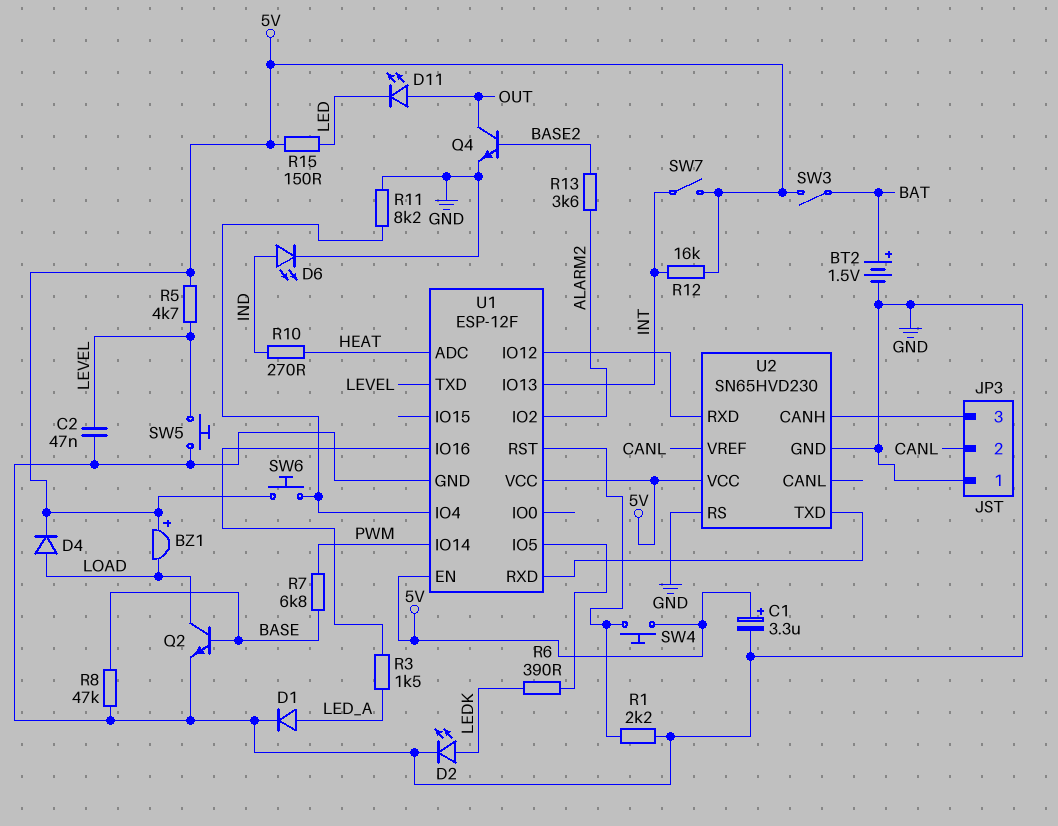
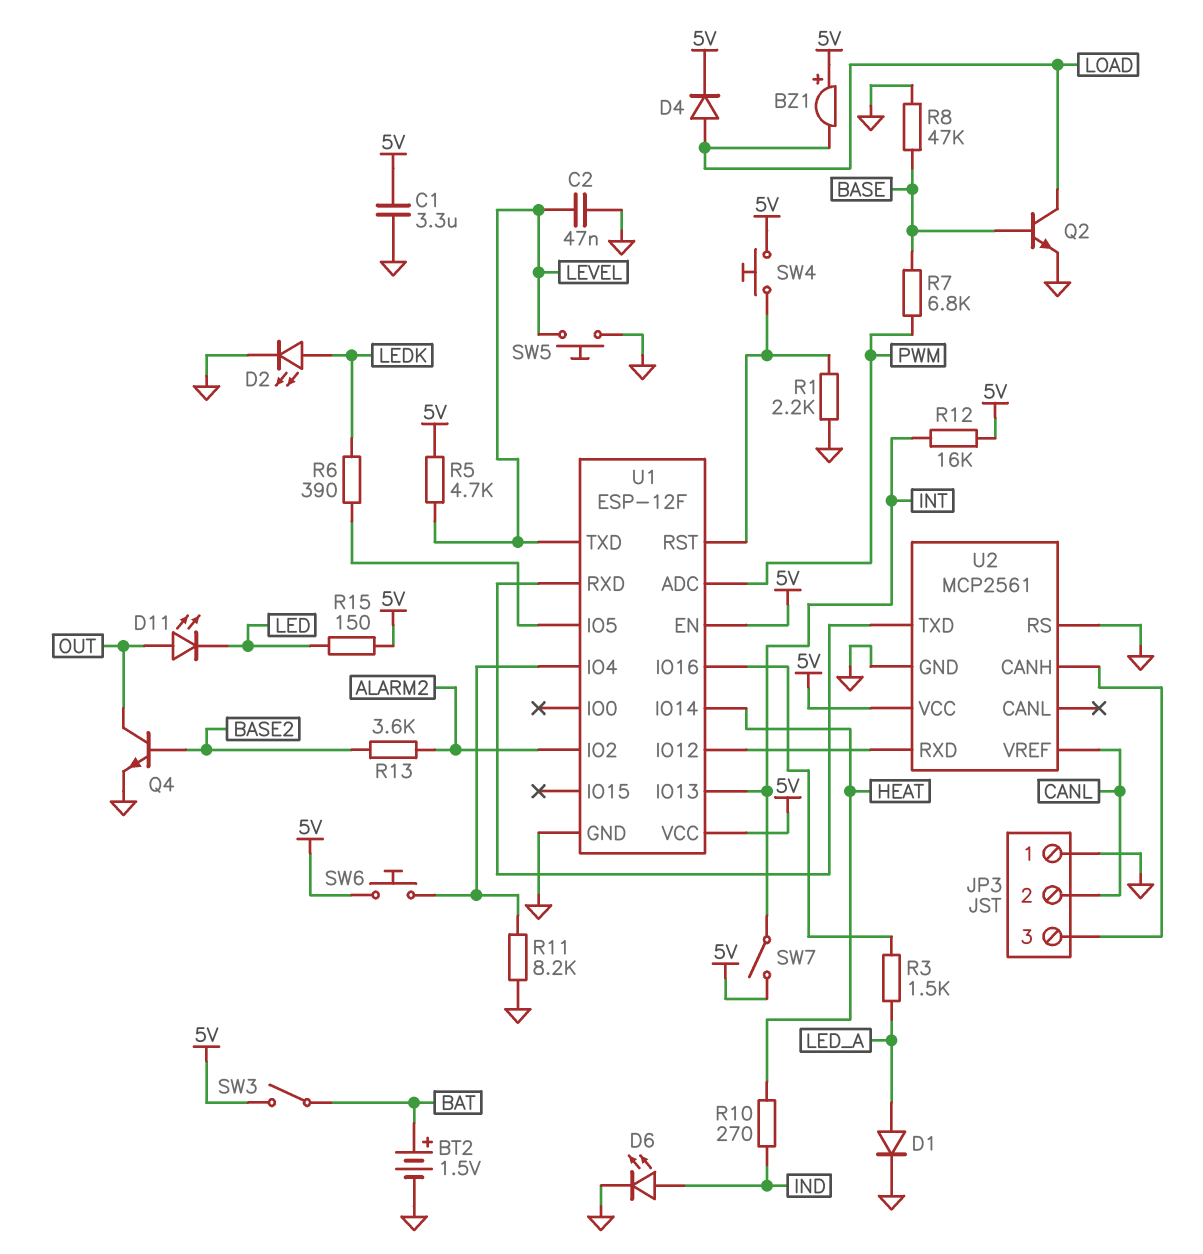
C1: 3.3uF (plus 5V, minus GND) -> 3.3uF (5V, GND)
U1 pin ADC: HEAT -> PWM
U1 pin IO14: PWM -> HEAT
U2: SN65HVD230 -> MCP2561

